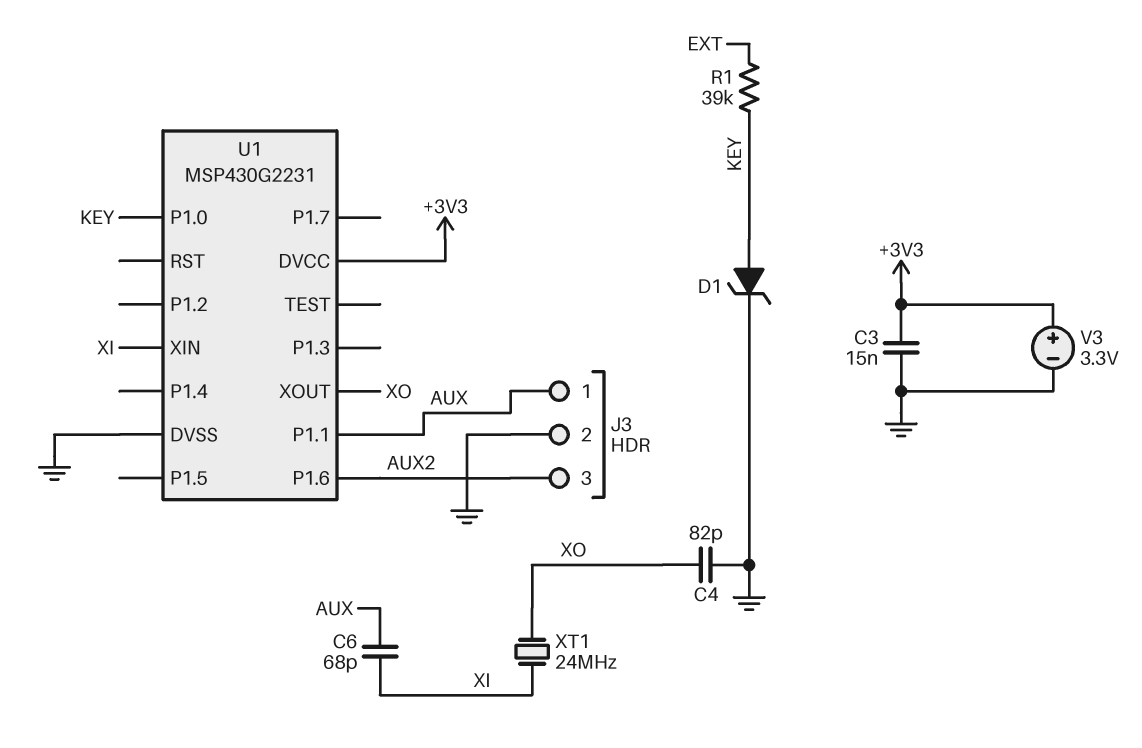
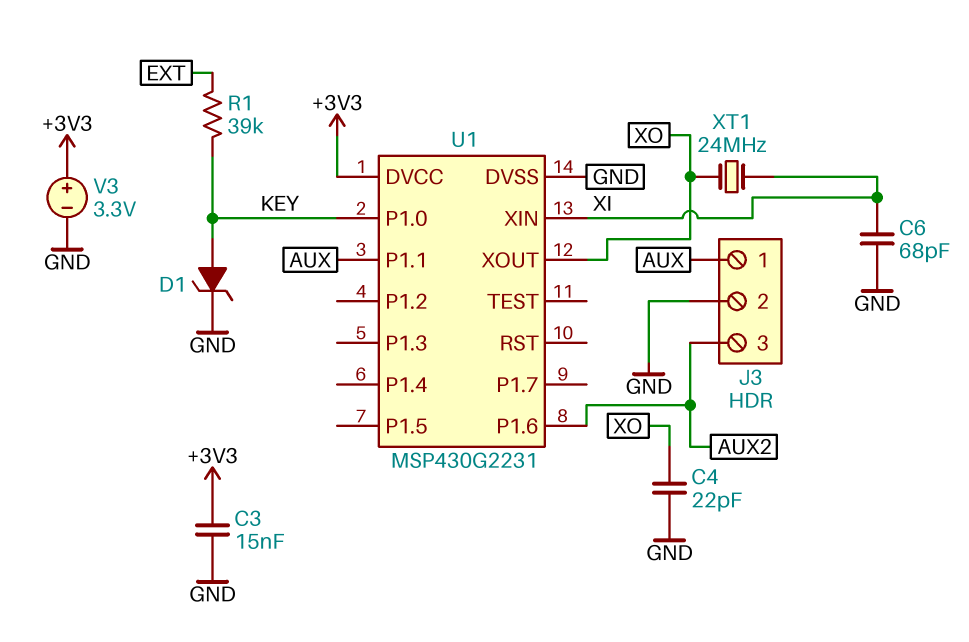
C4: 82pF (GND, XO) -> 22pF (GND, XO)
C6: 68pF (AUX, XI) -> 68pF (GND, XI)

